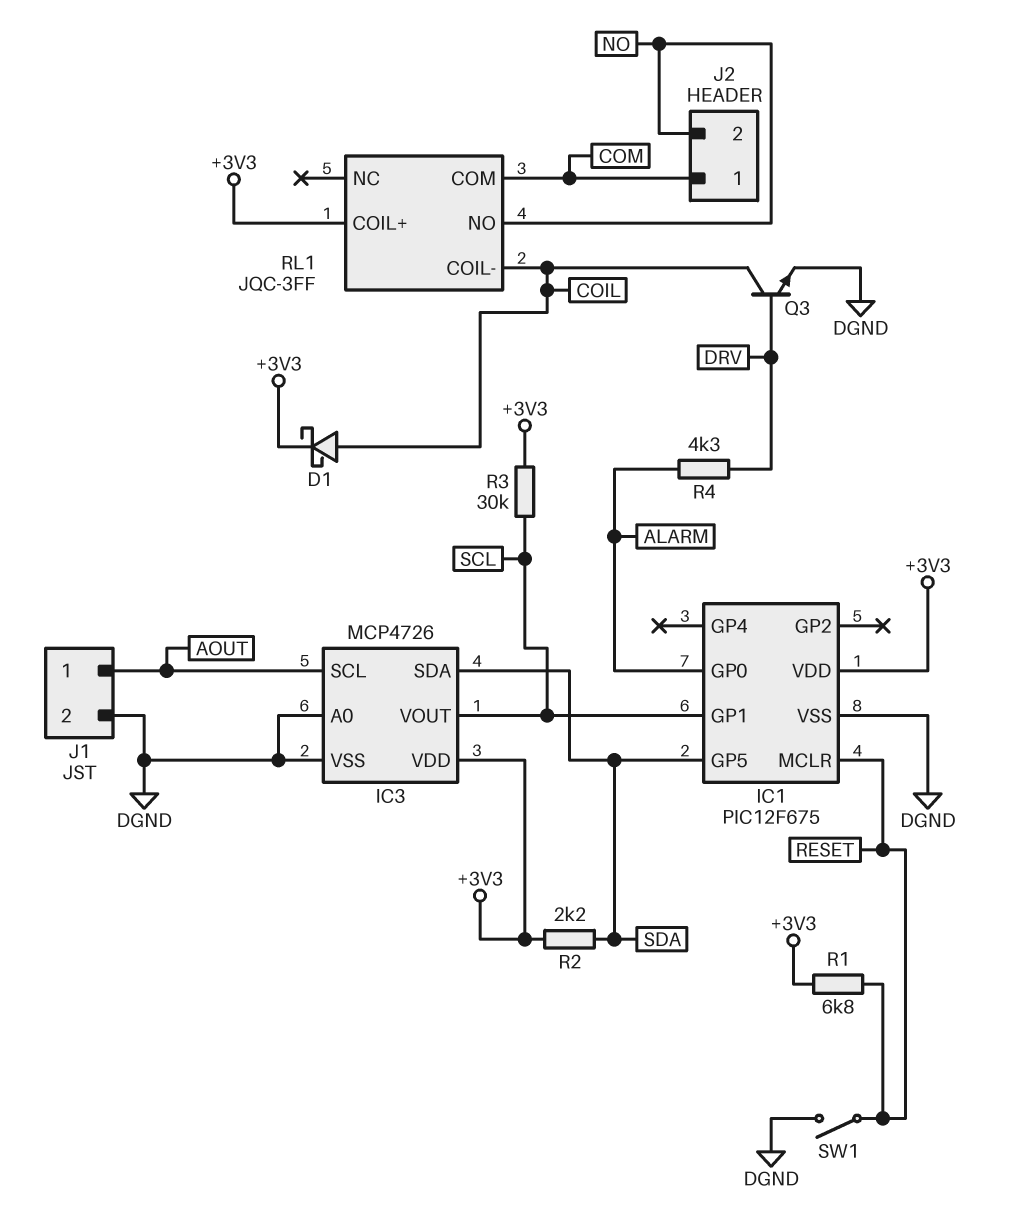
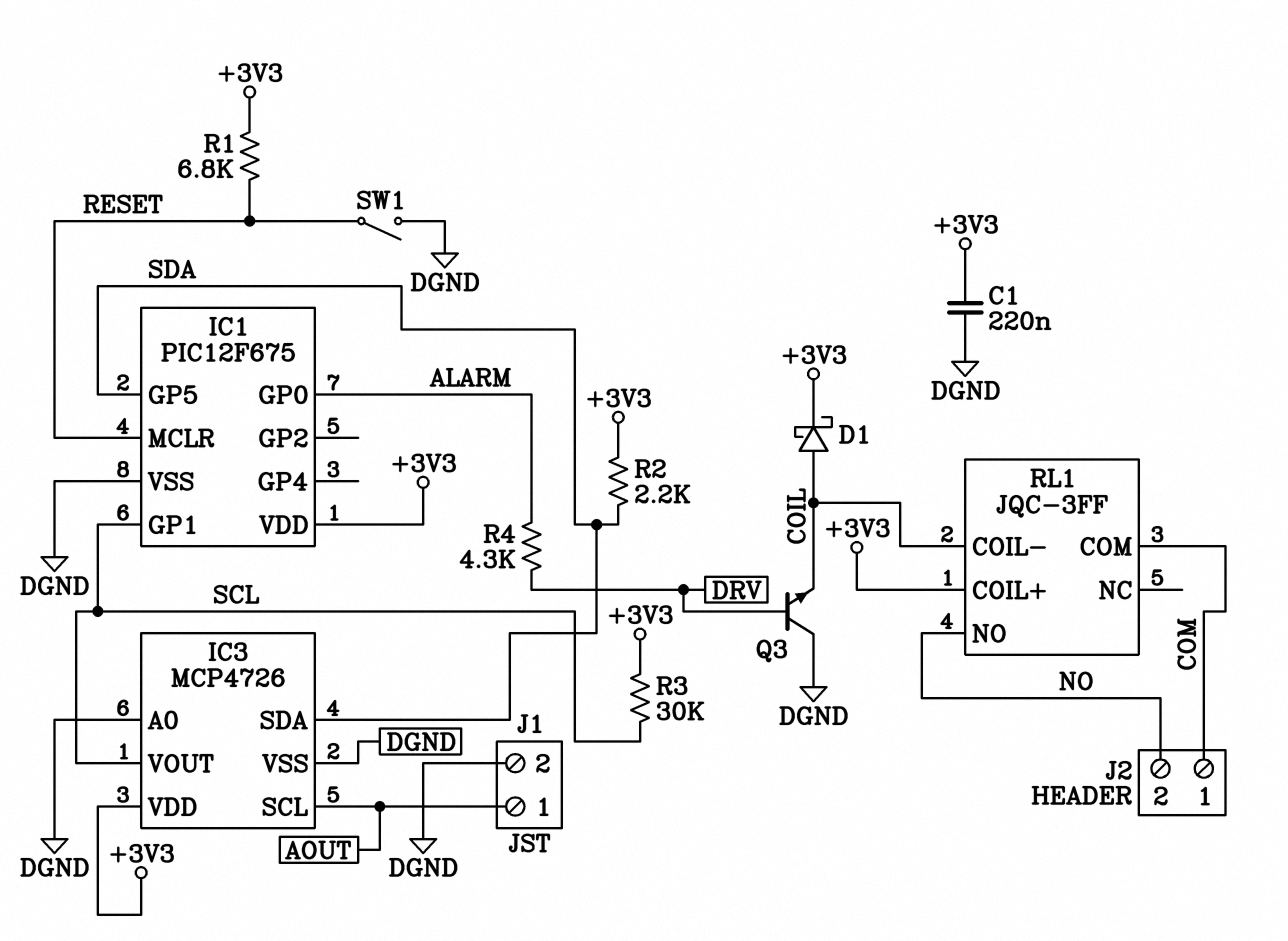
C1: none -> 220nF (+3V3, DGND)
Q3: NPN (B DRV, C COIL, E DGND) -> NPN (B DRV, C DGND, E COIL)

